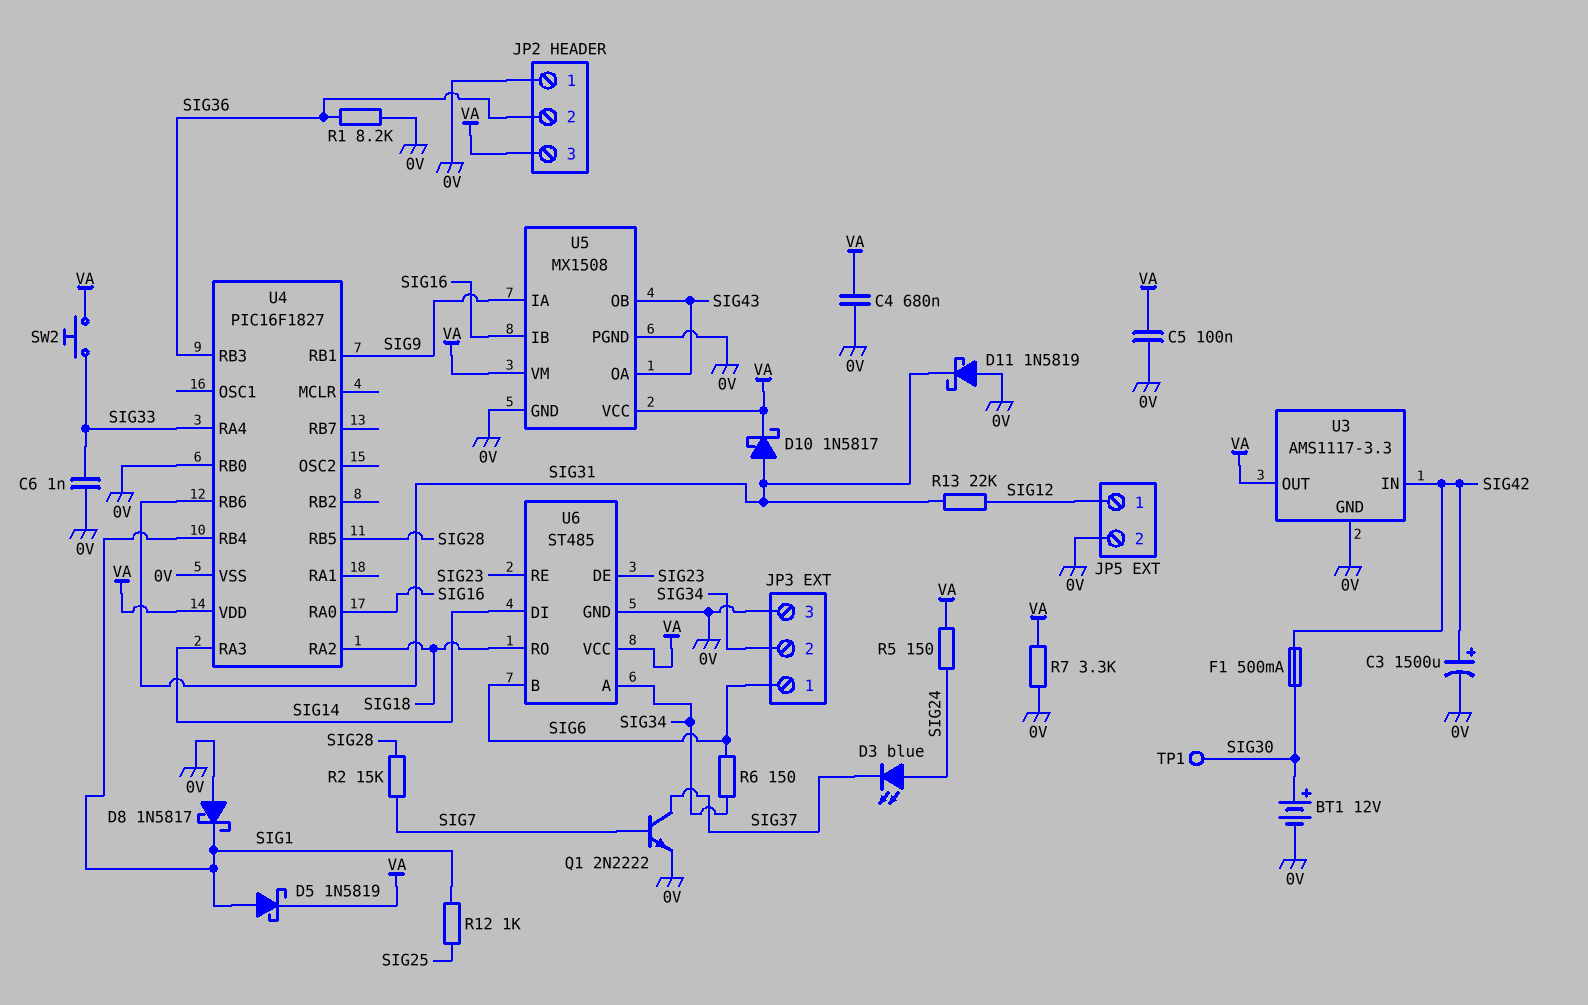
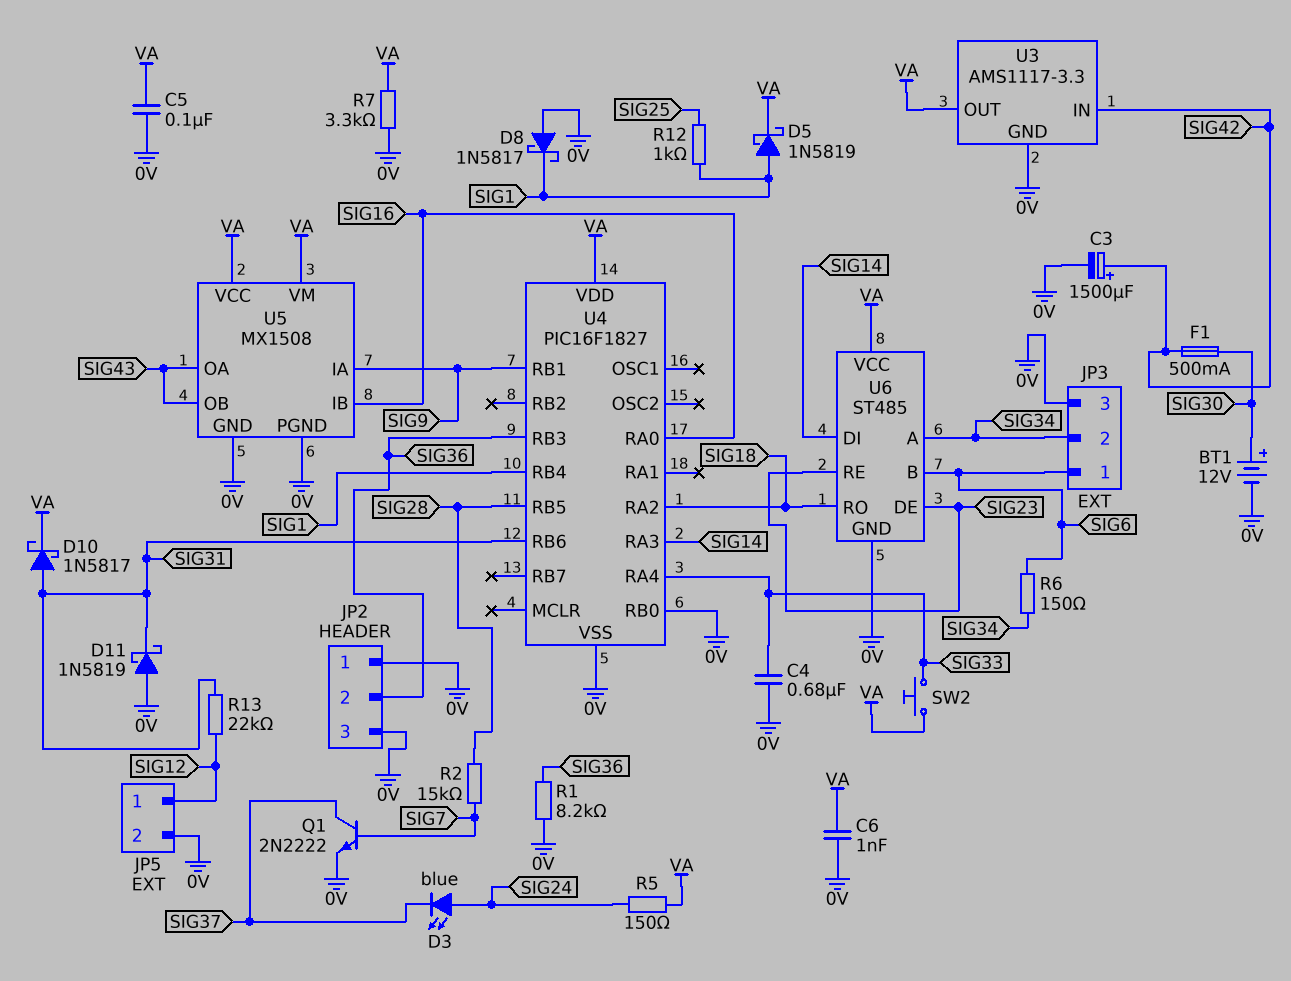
C4: 680nF (0V, VA) -> 680nF (0V, SIG33)
C6: 1nF (0V, SIG33) -> 1nF (0V, VA)
JP2 pin 3: VA -> 0V
TP1: test point (SIG30) -> none

